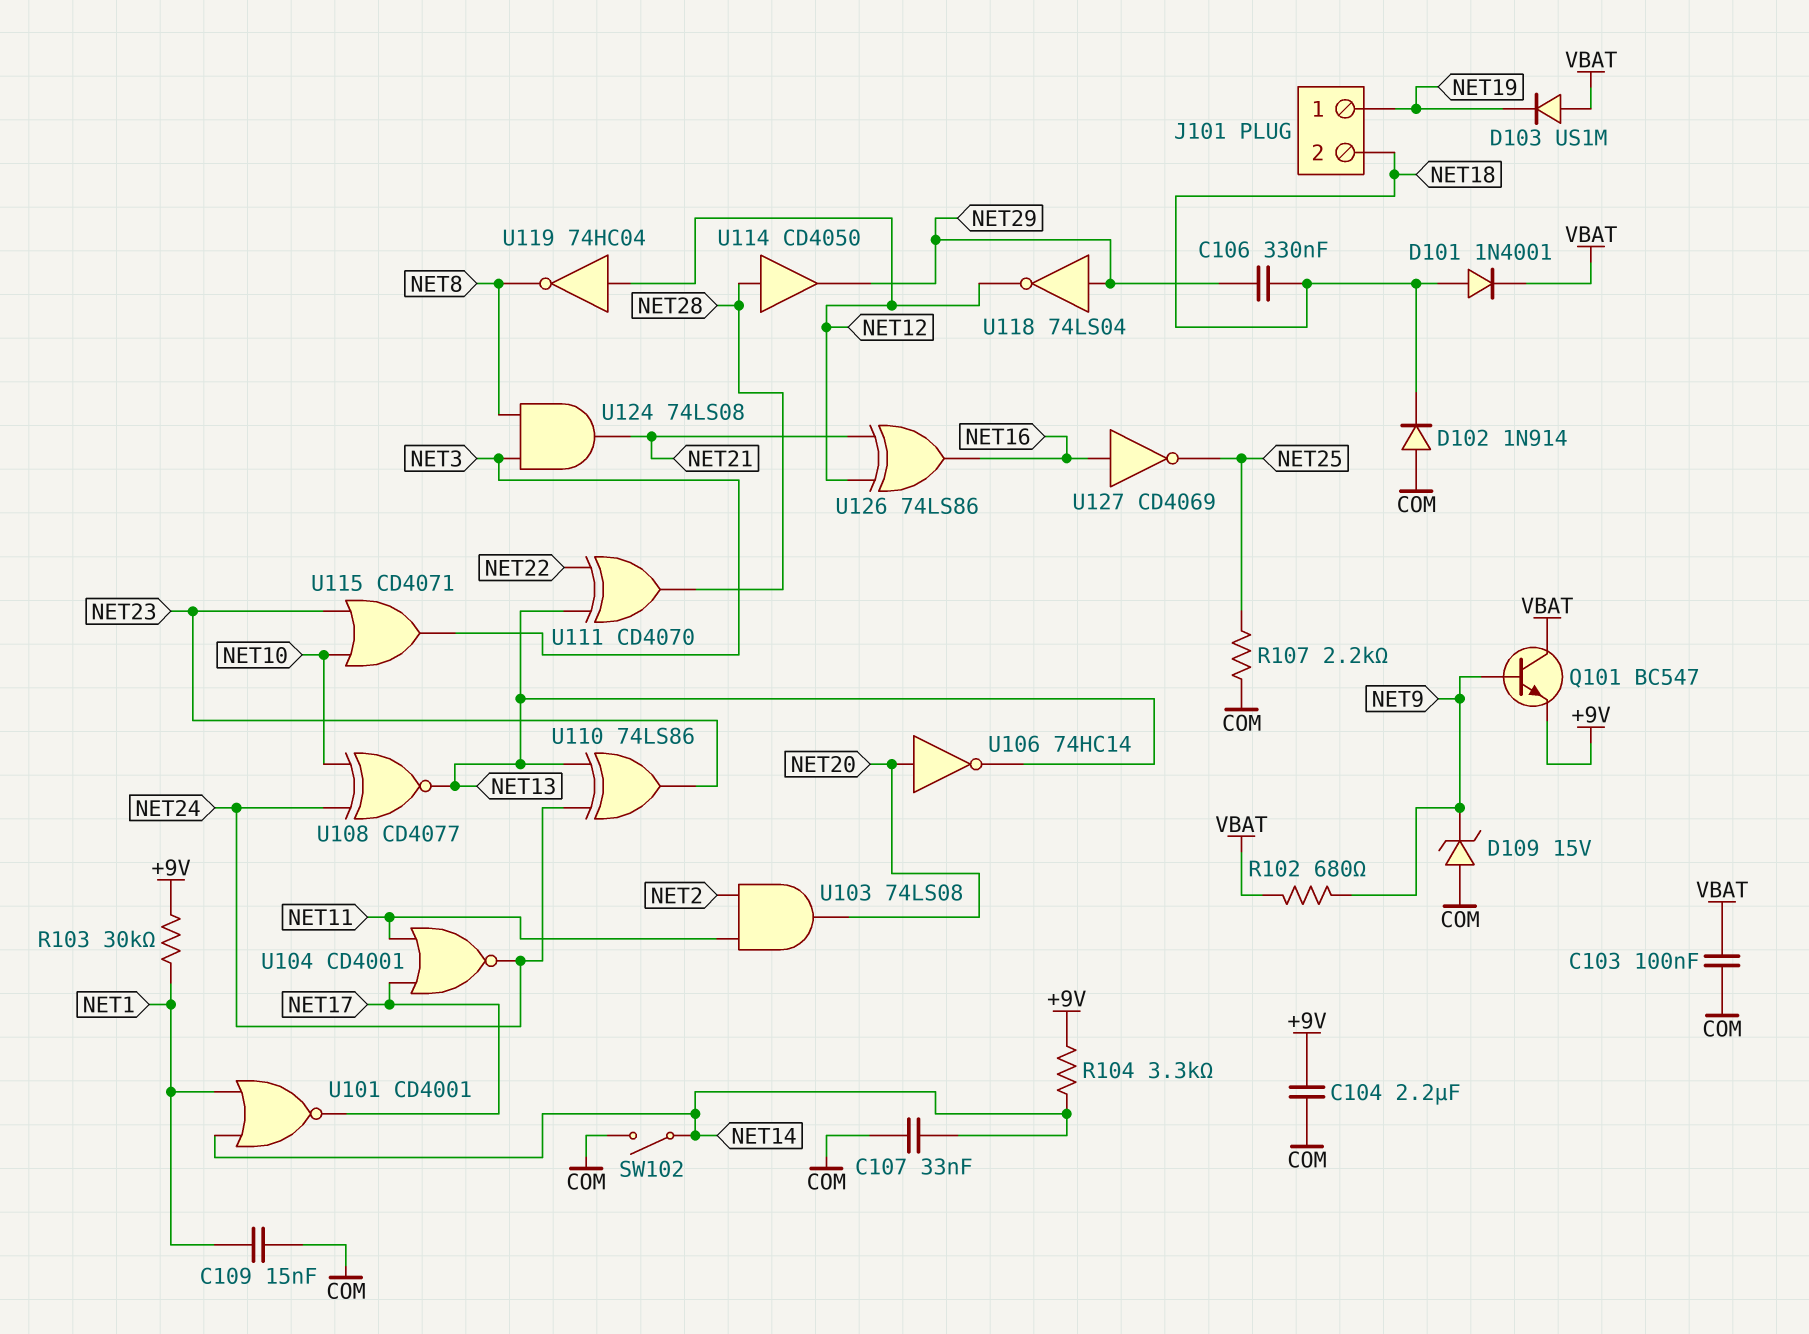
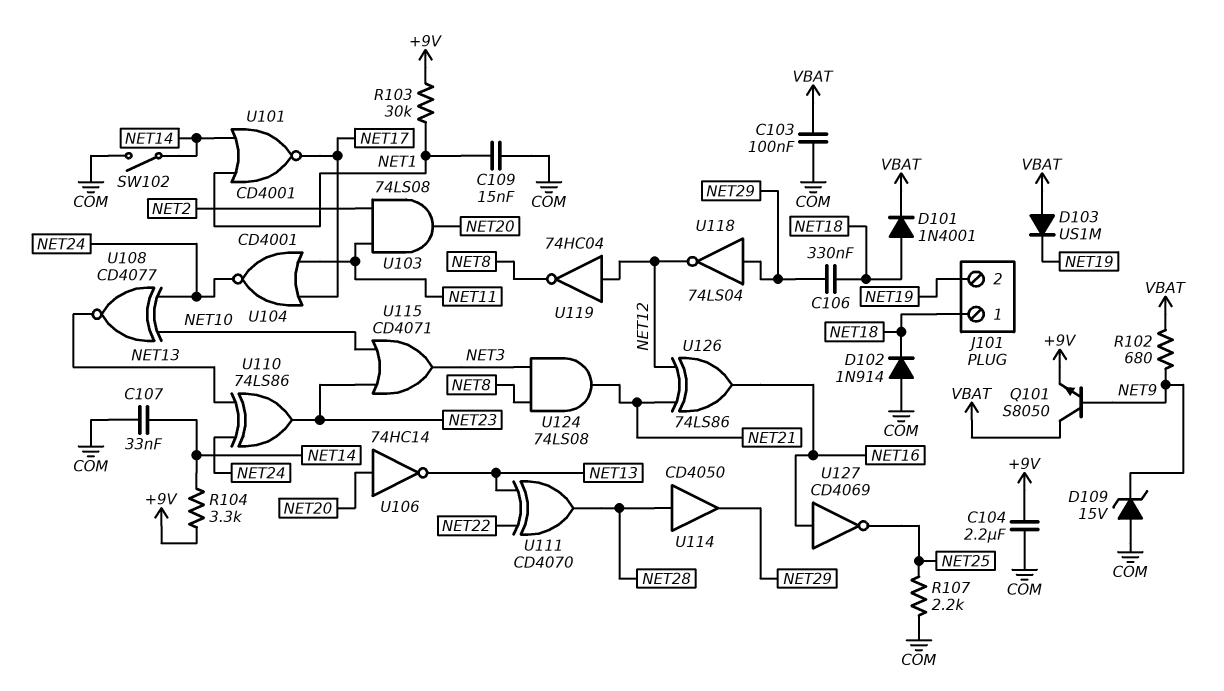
J101 pin 1: NET19 -> NET18
J101 pin 2: NET18 -> NET19
Q101: NPN BC547 (B NET9, C VBAT, E +9V) -> NPN S8050 (B NET9, C VBAT, E +9V)

